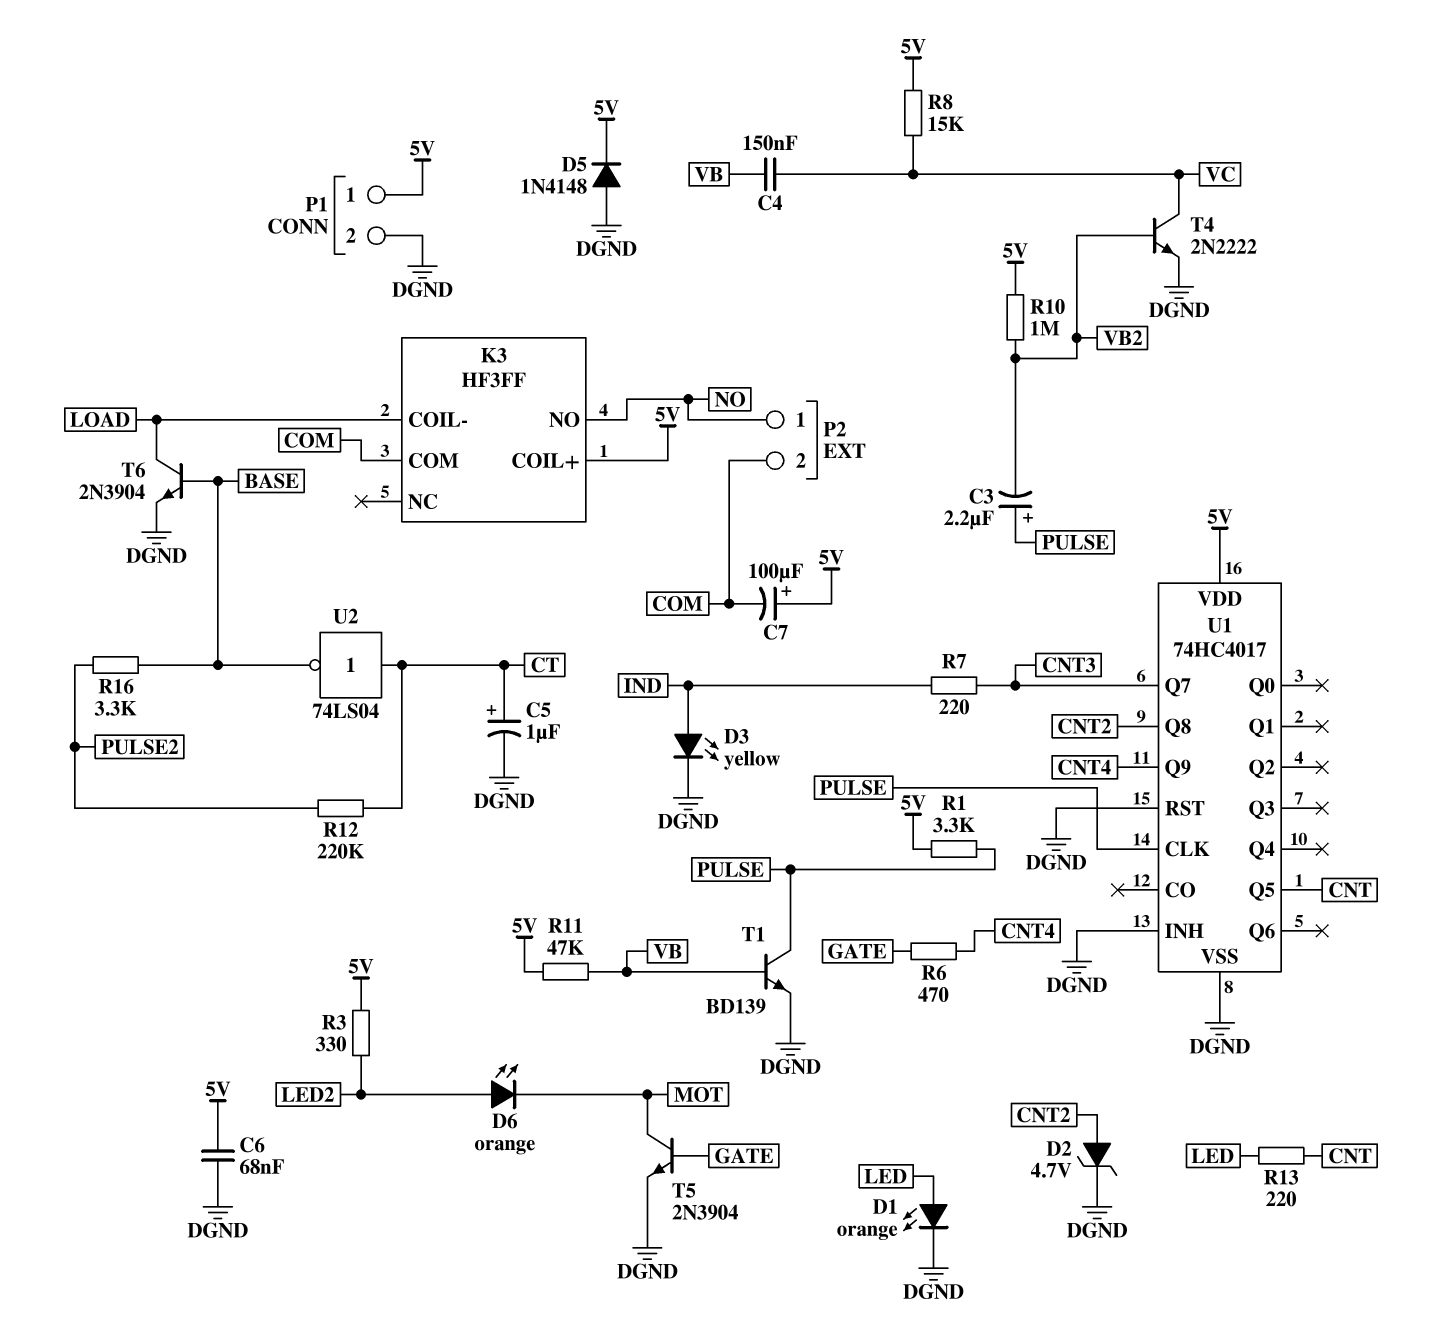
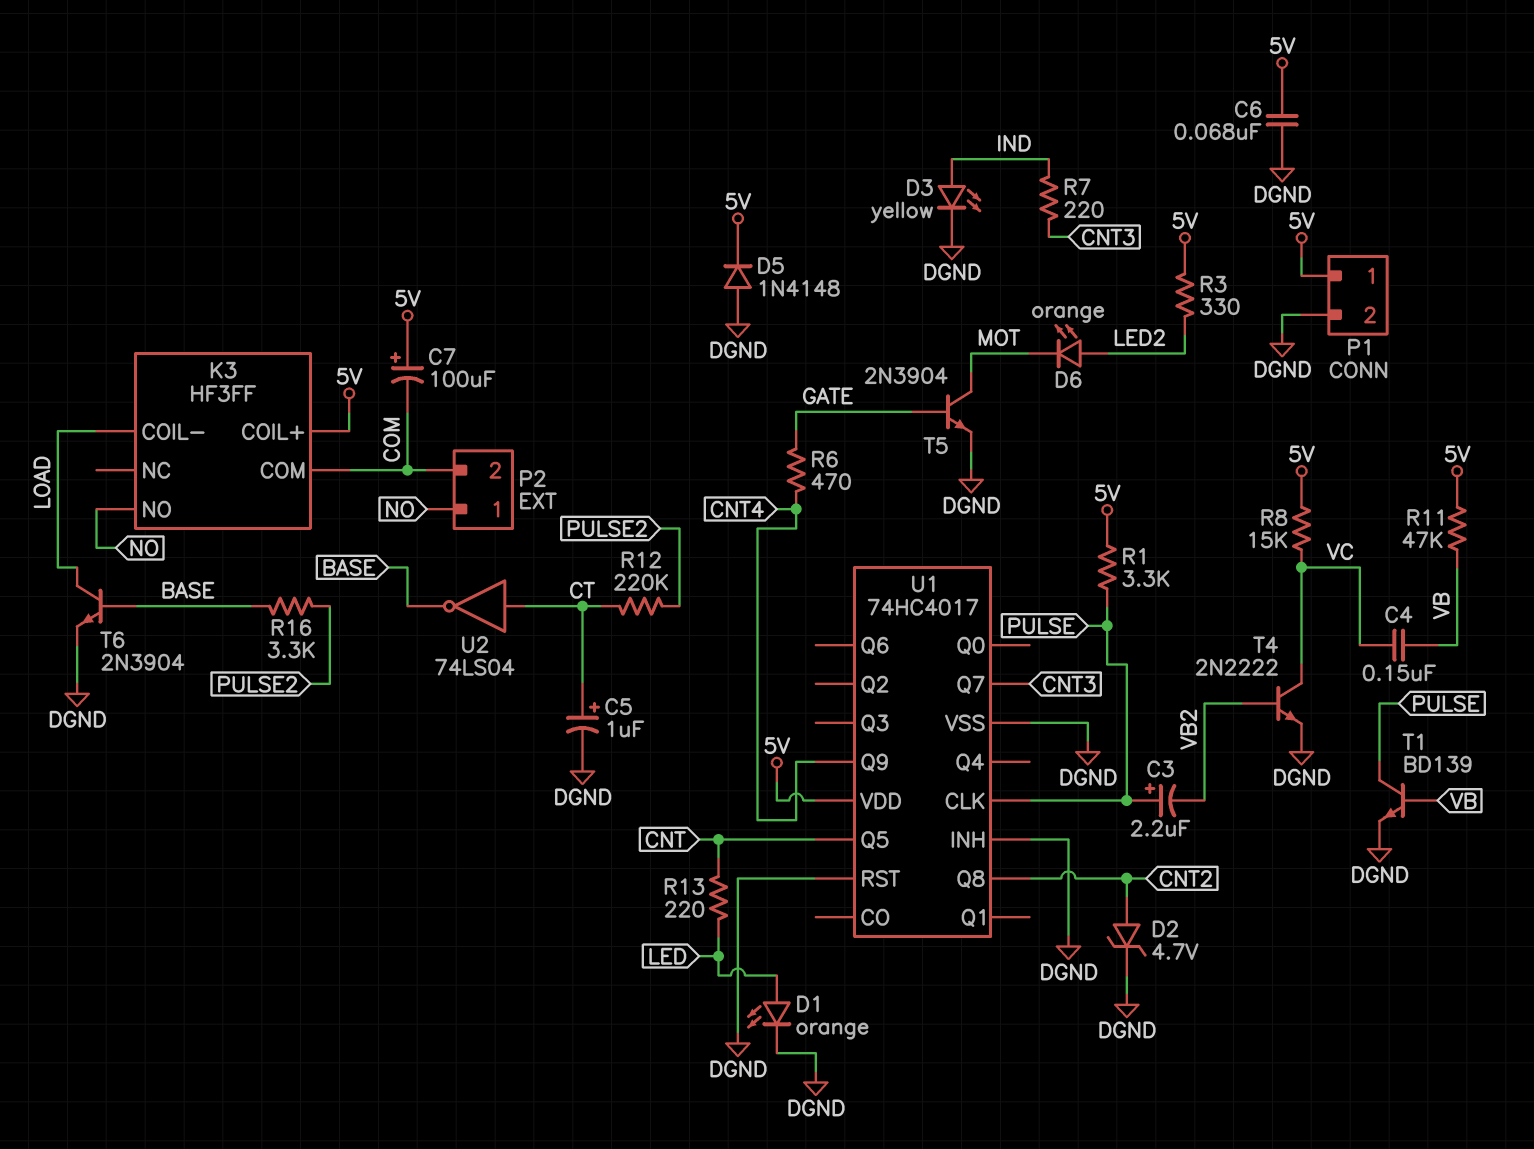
R10: 1M (5V, VB2) -> none

